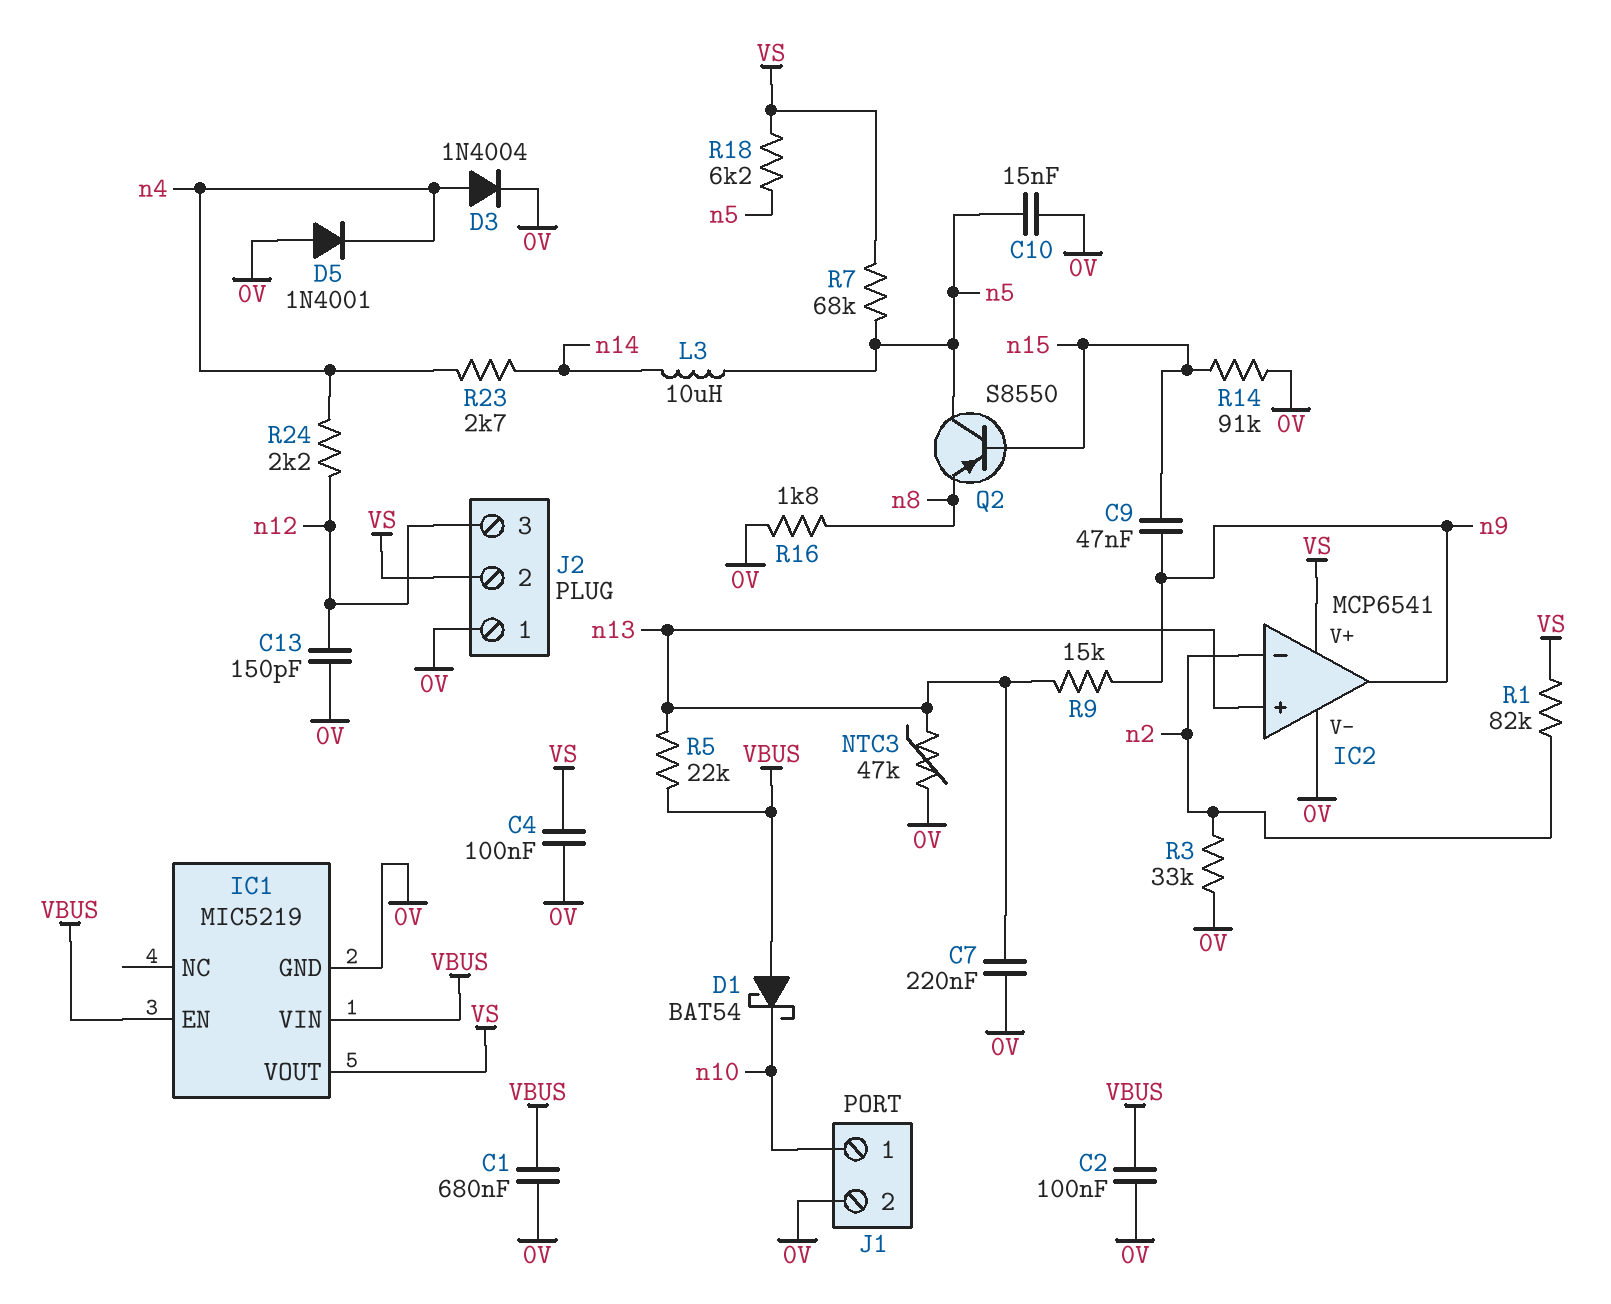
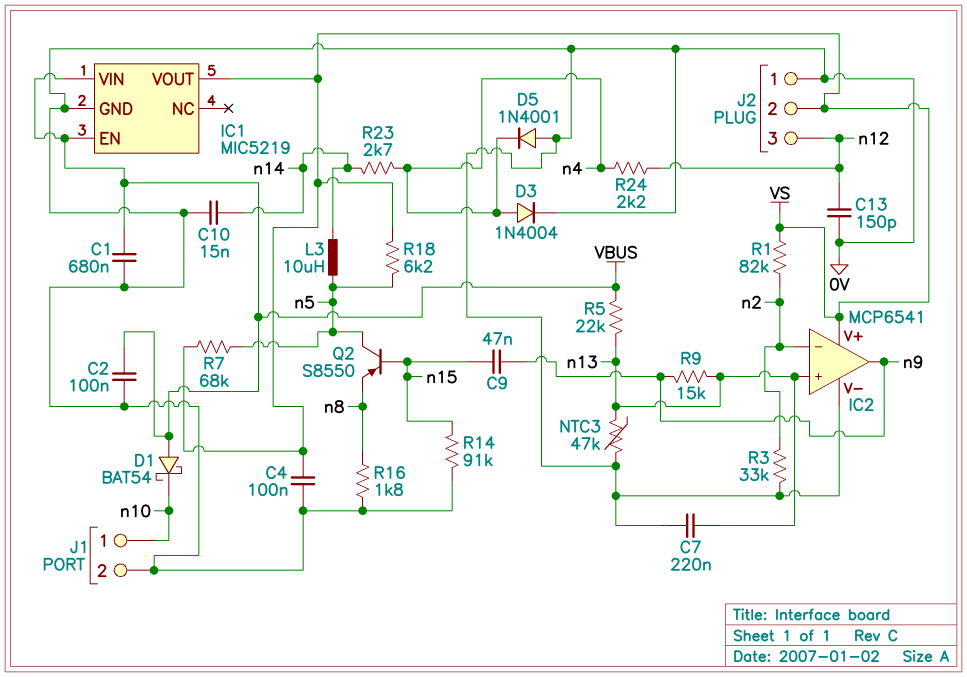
C10: 15nF (0V, n5) -> 15nF (0V, n14)

